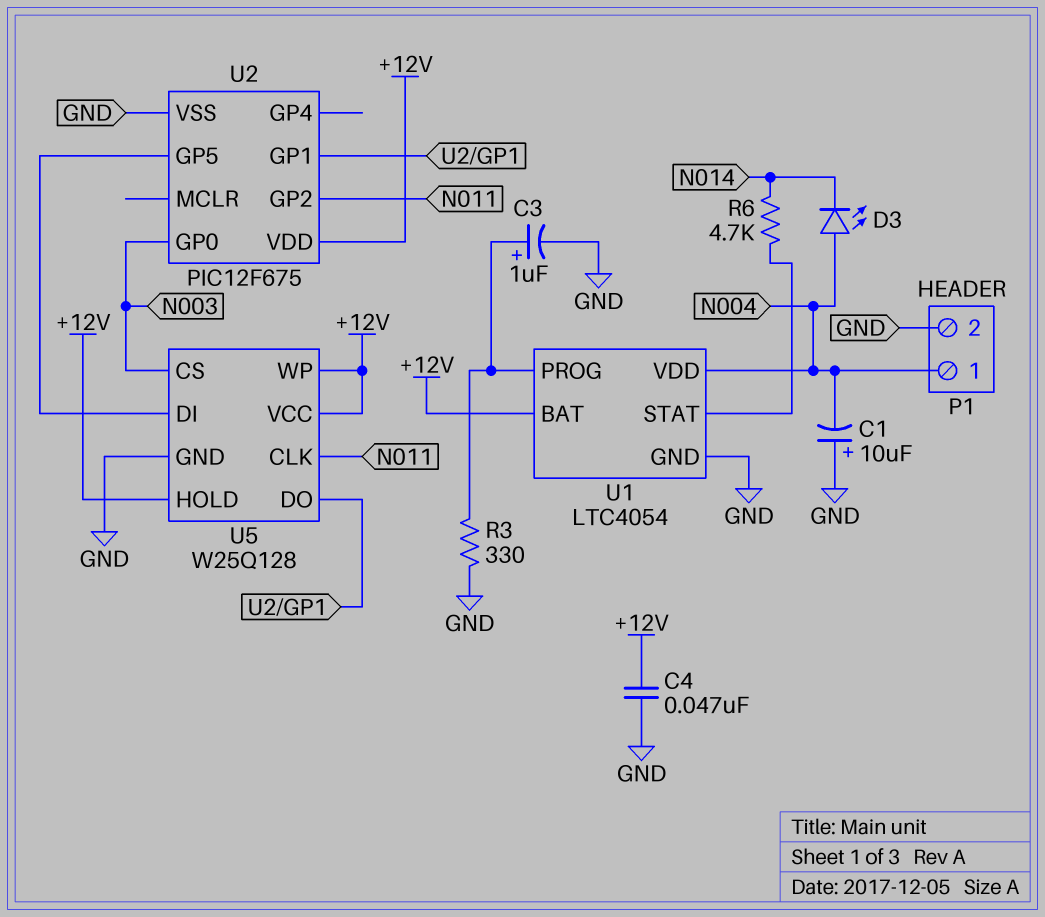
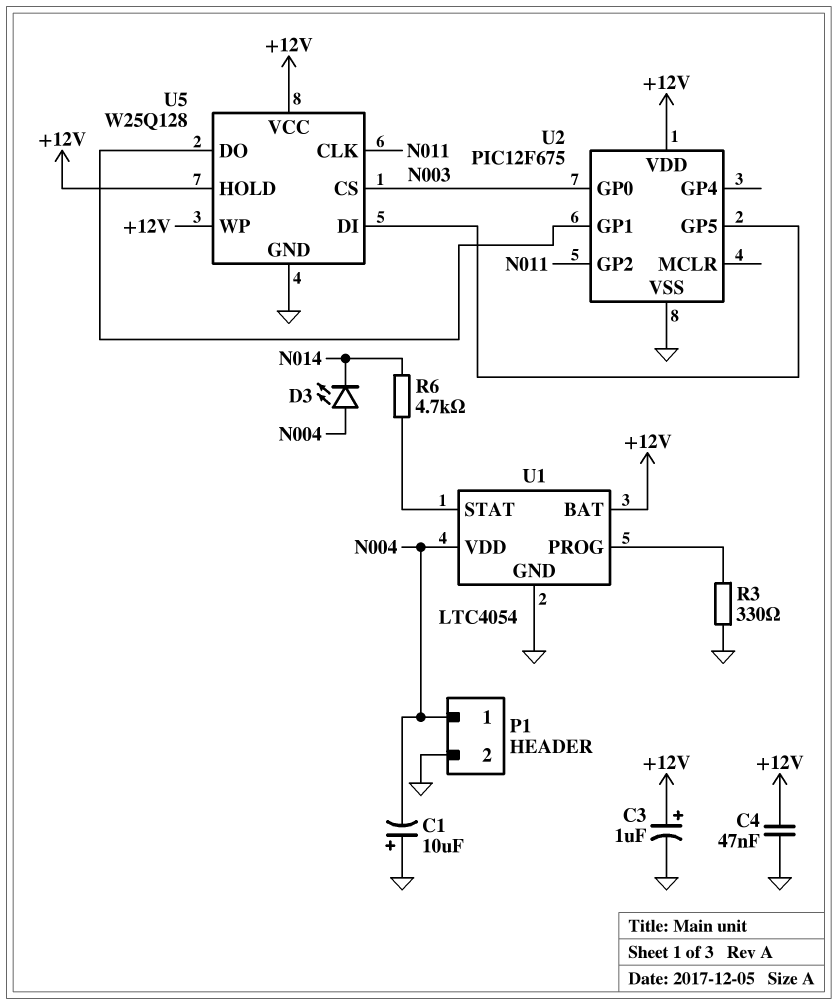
C3: 1uF (plus U1/PROG, minus GND) -> 1uF (plus +12V, minus GND)

